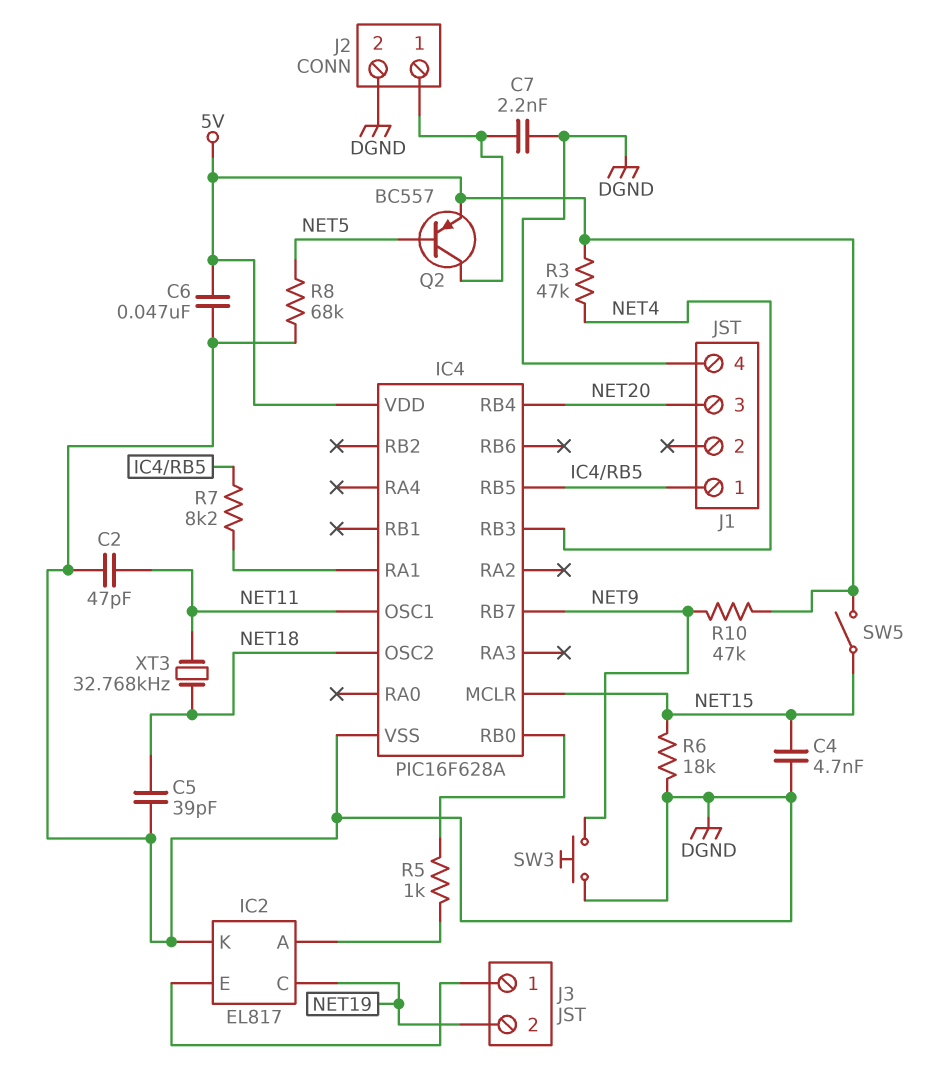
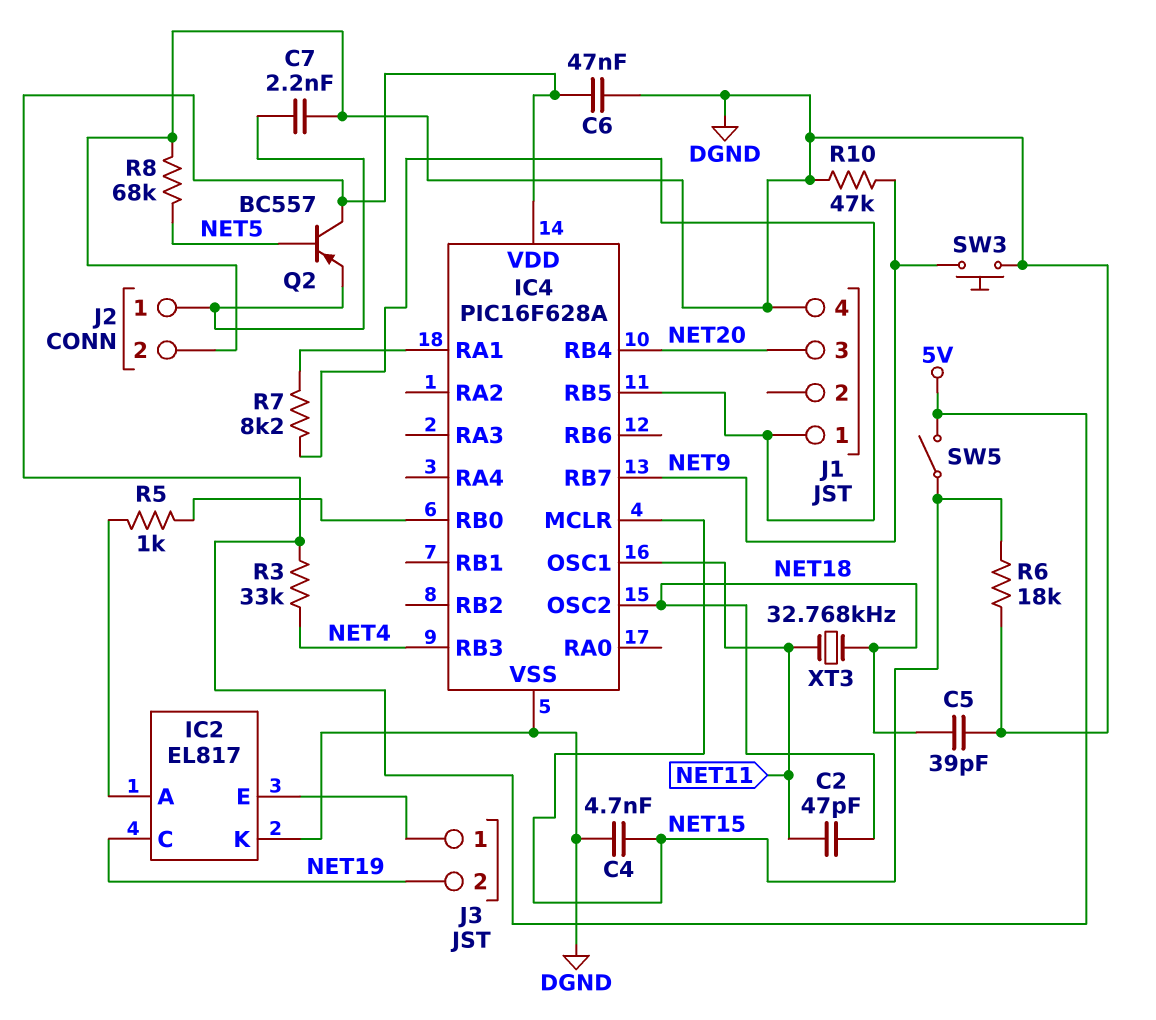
C2: 47pF (DGND, NET11) -> 47pF (NET11, NET18)
Q2: PNP BC557 (B NET5, C J2/1, E 5V) -> PNP BC557 (B NET5, C 5V, E J2/1)
R3: 47k (5V, NET4) -> 33k (5V, NET4)
R10: 47k (5V, NET9) -> 47k (DGND, NET9)

